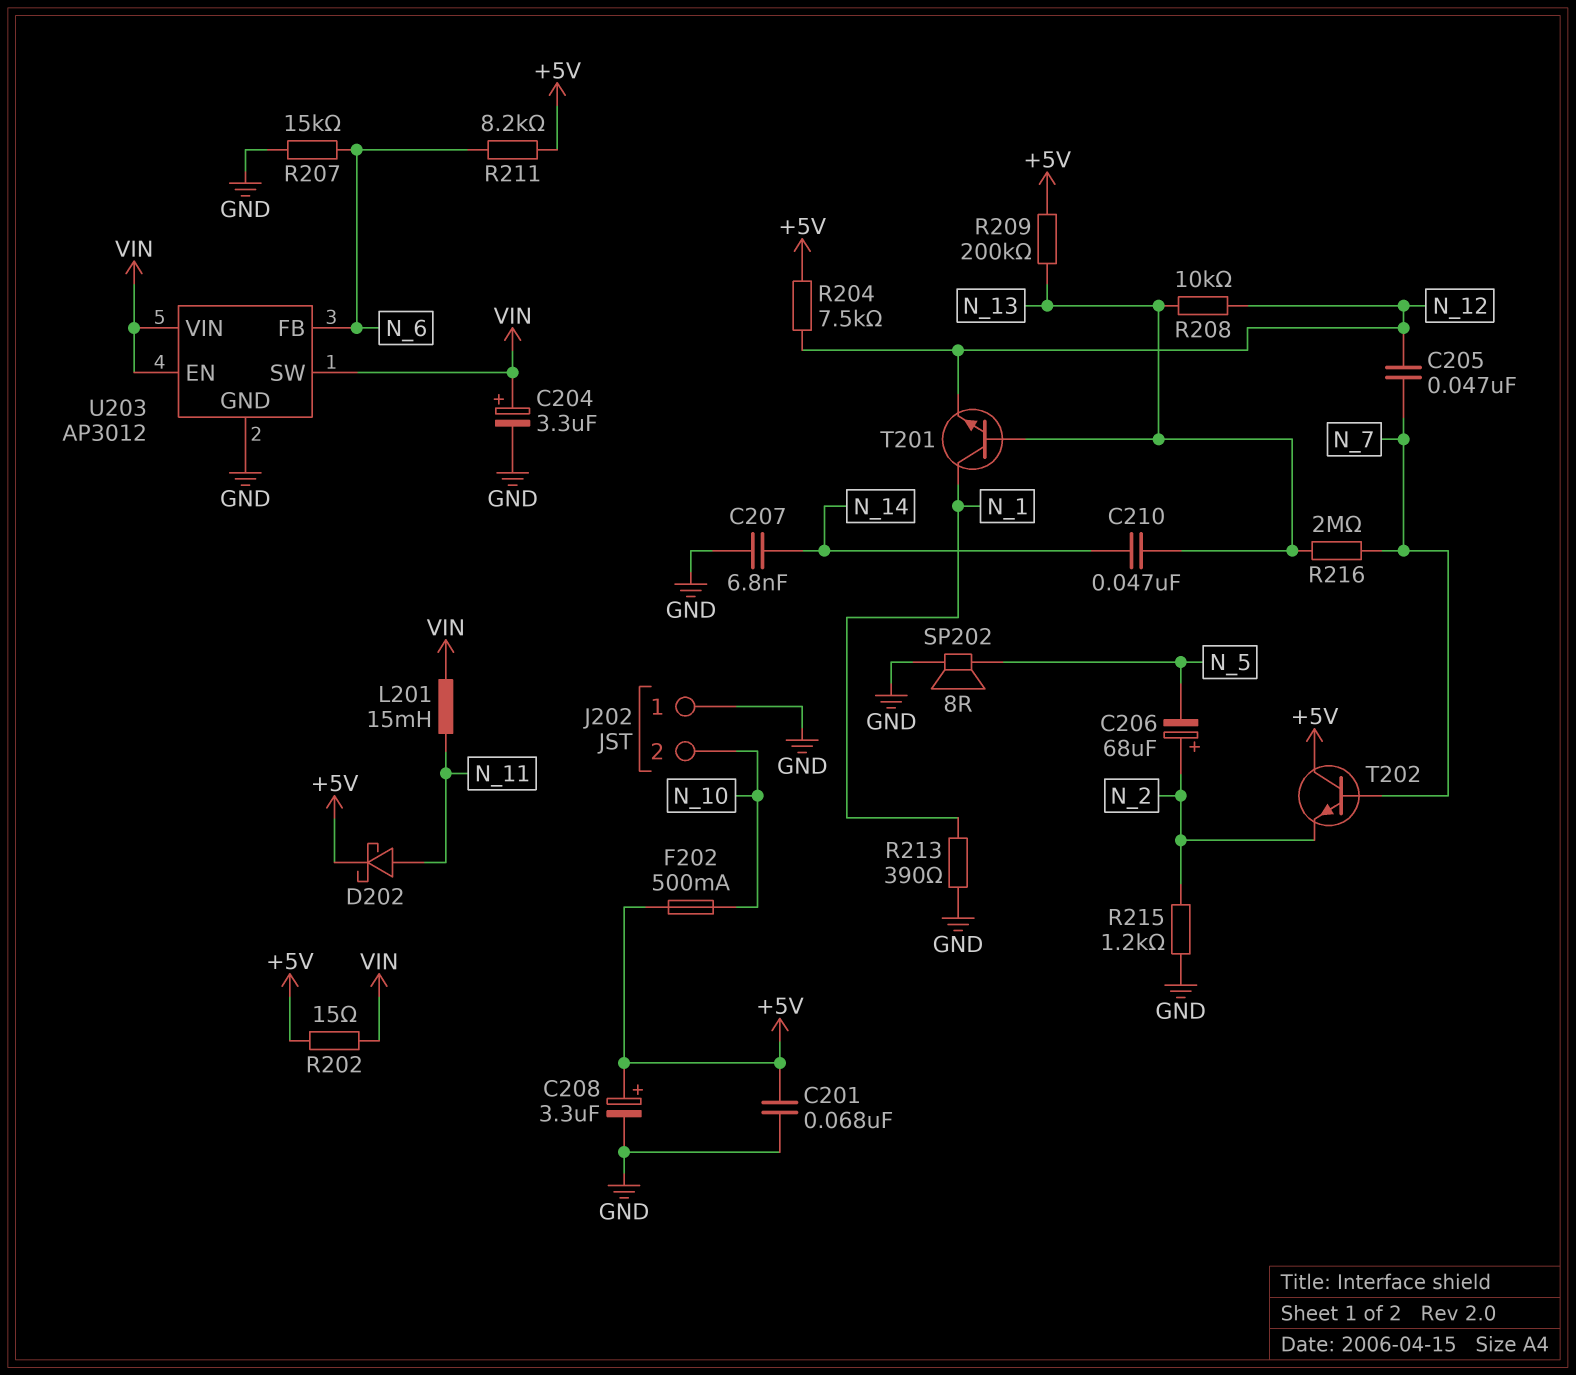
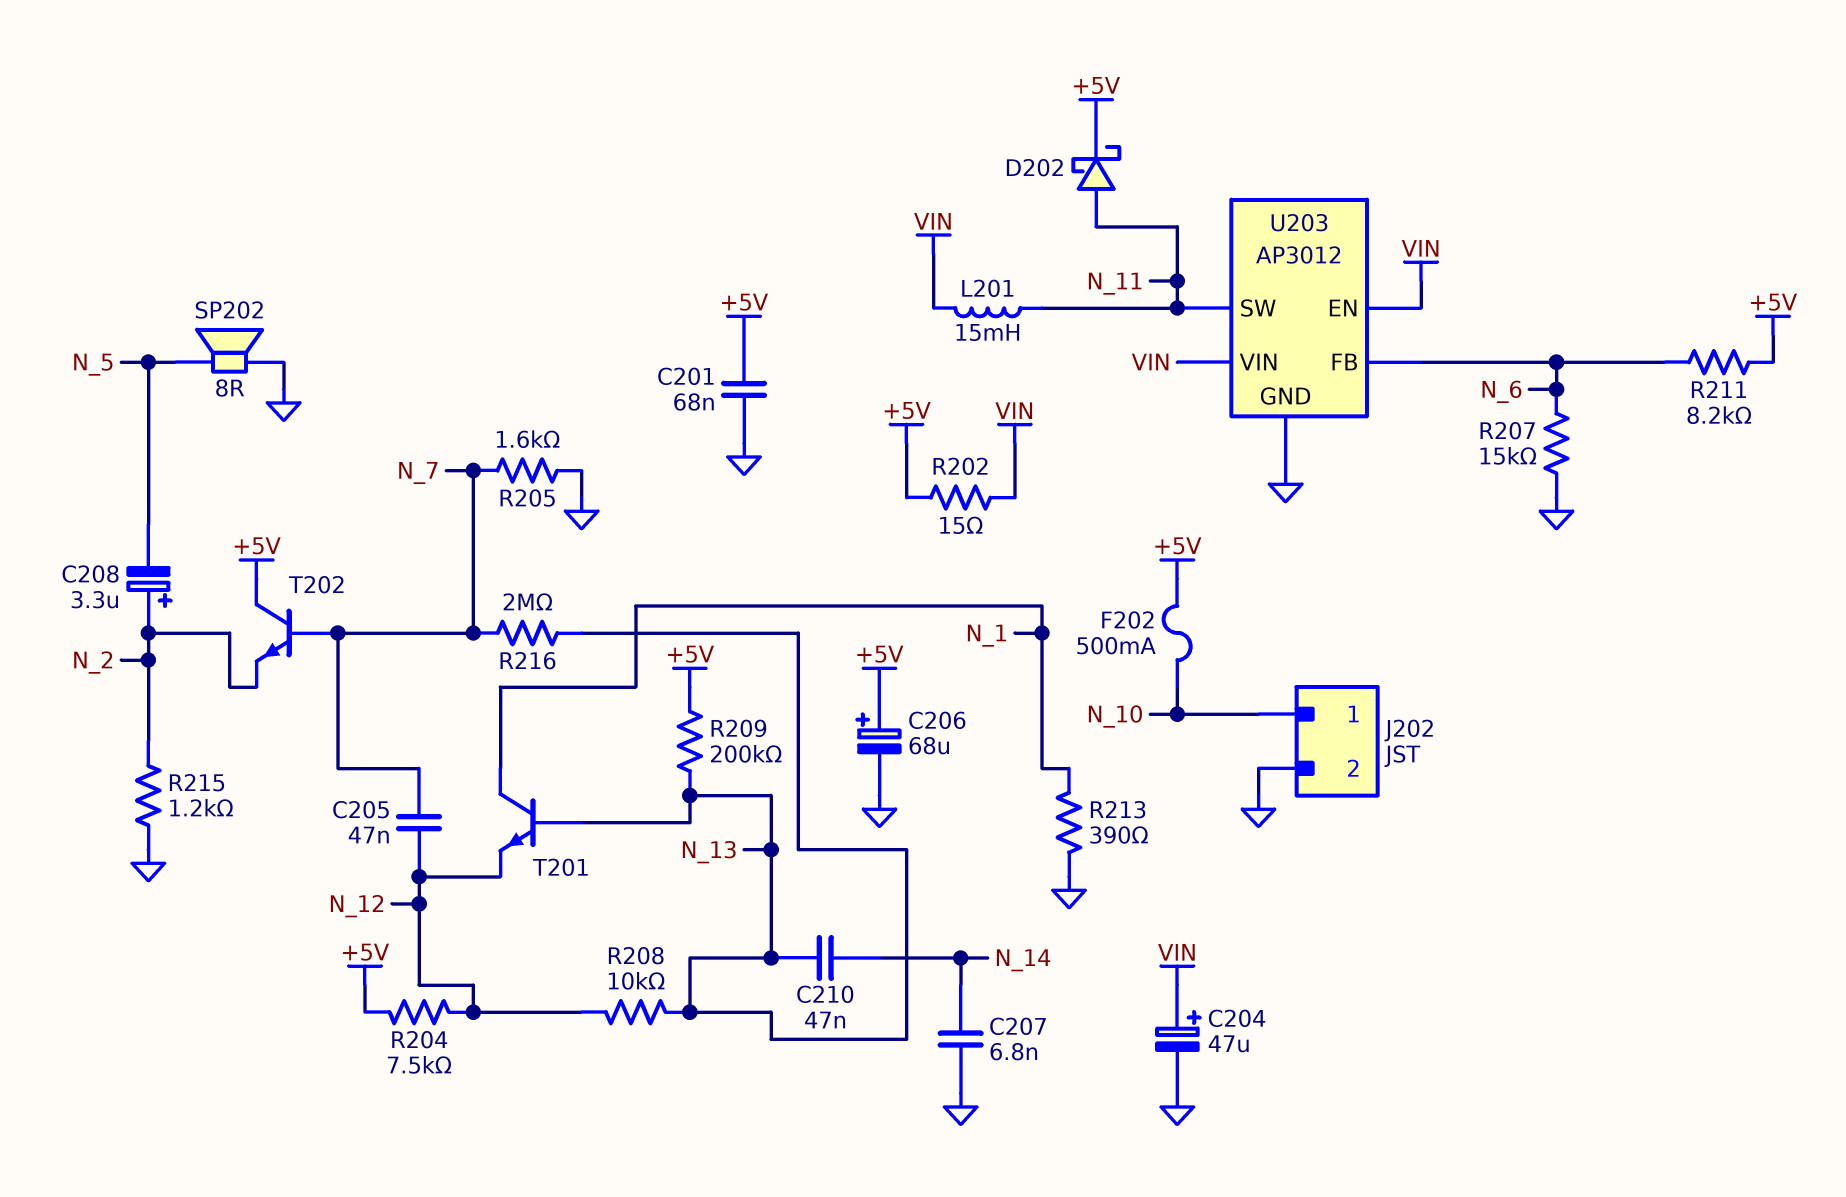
C204: 3.3uF (plus VIN, minus GND) -> 47uF (plus VIN, minus GND)
C206: 68uF (plus N_2, minus N_5) -> 68uF (plus +5V, minus GND)
C208: 3.3uF (plus +5V, minus GND) -> 3.3uF (plus N_2, minus N_5)
J202 pin 1: GND -> N_10
J202 pin 2: N_10 -> GND
R205: none -> 1.6k (GND, N_7)
U203 pin SW: VIN -> N_11

